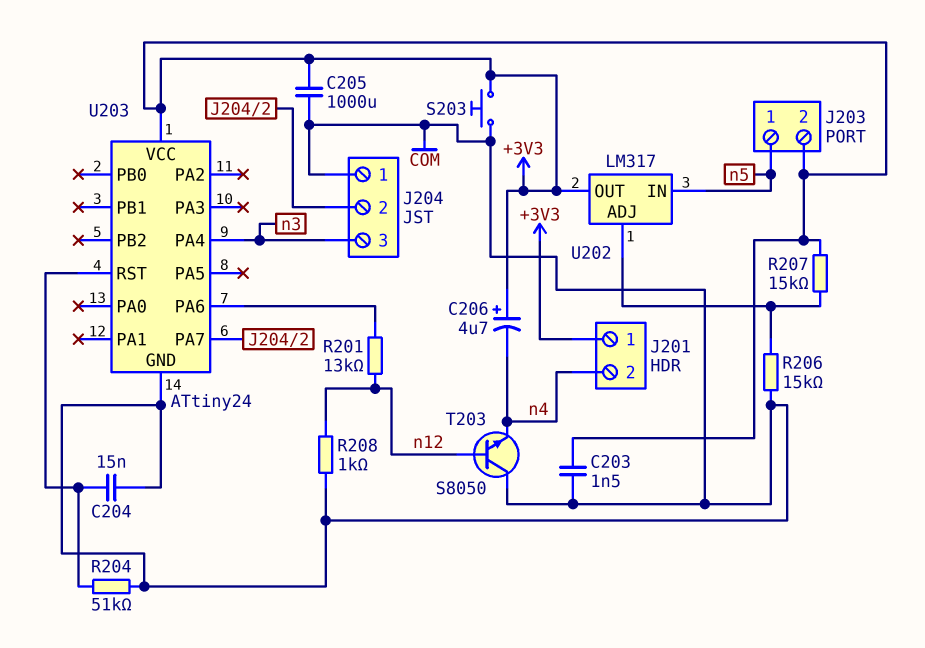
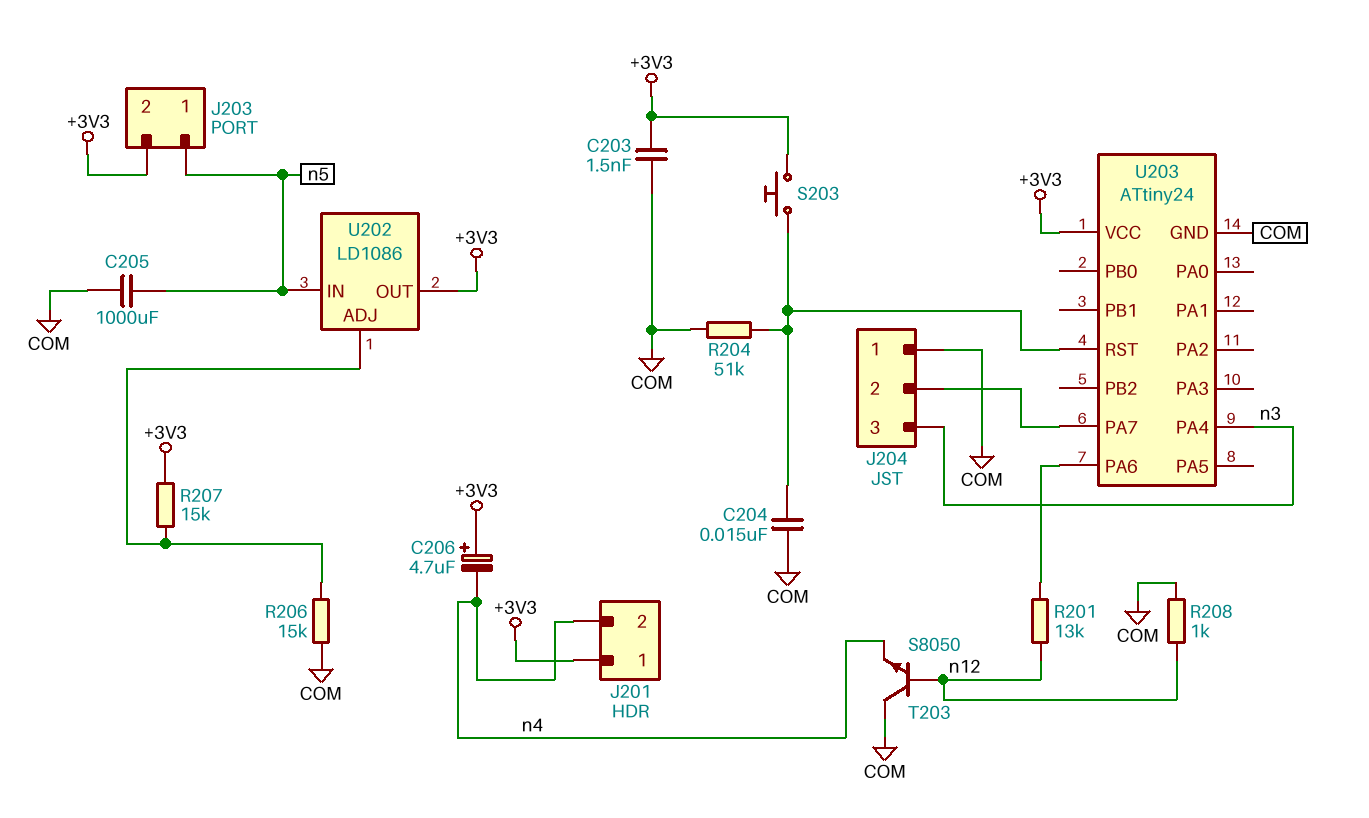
C205: 1000uF (+3V3, COM) -> 1000uF (COM, n5)
S203: button (+3V3, COM) -> button (+3V3, U203/RST)
U202: LM317 -> LD1086

